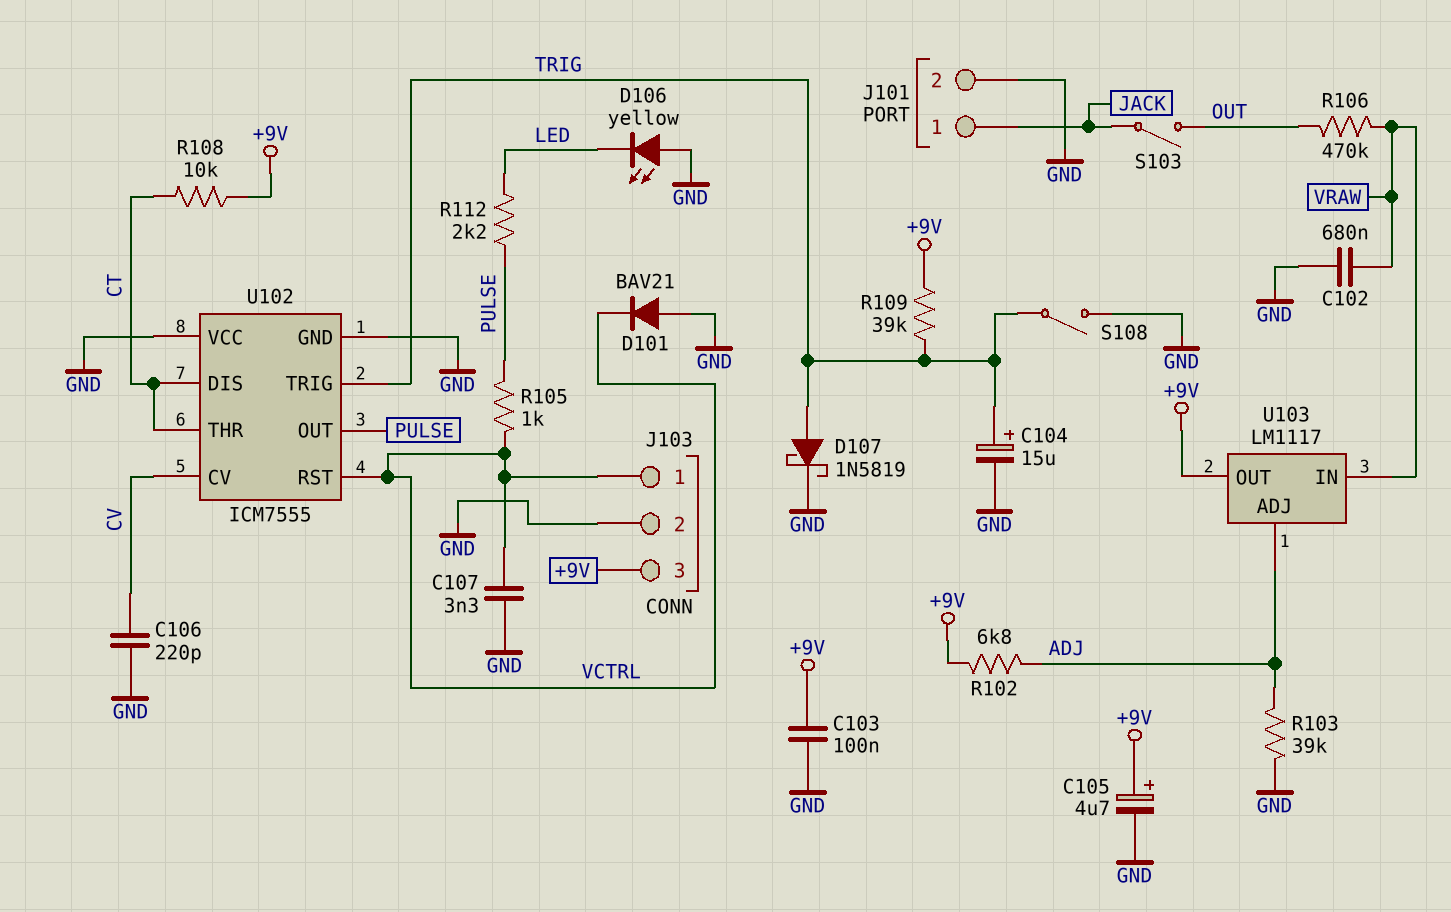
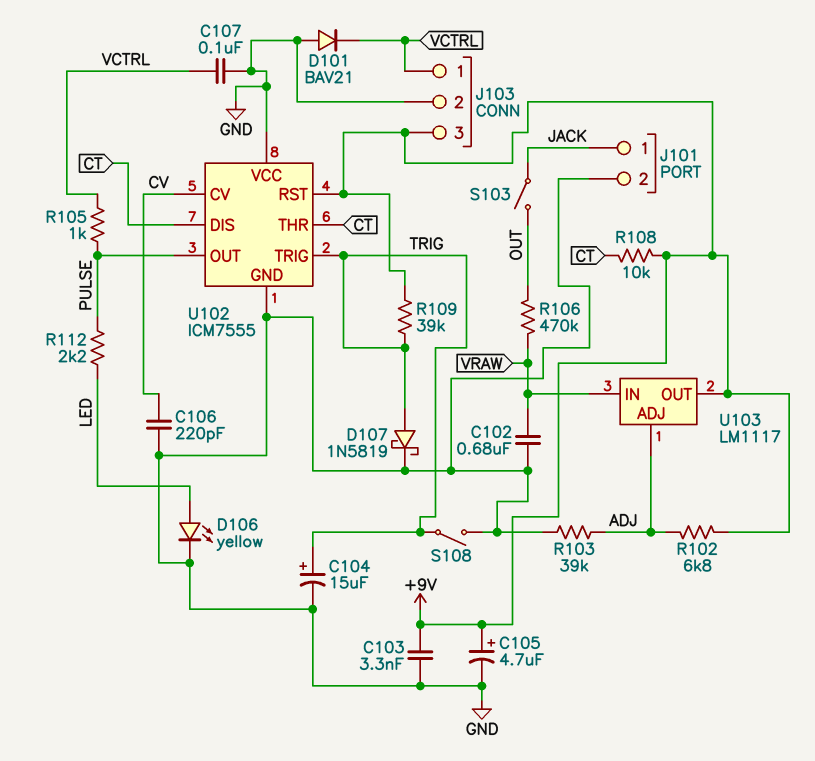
C103: 100nF (+9V, GND) -> 3.3nF (+9V, GND)
C107: 3.3nF (GND, VCTRL) -> 100nF (GND, VCTRL)
D106: LED yellow (A GND, K LED) -> LED yellow (A LED, K GND)
U102 pin RST: VCTRL -> +9V

